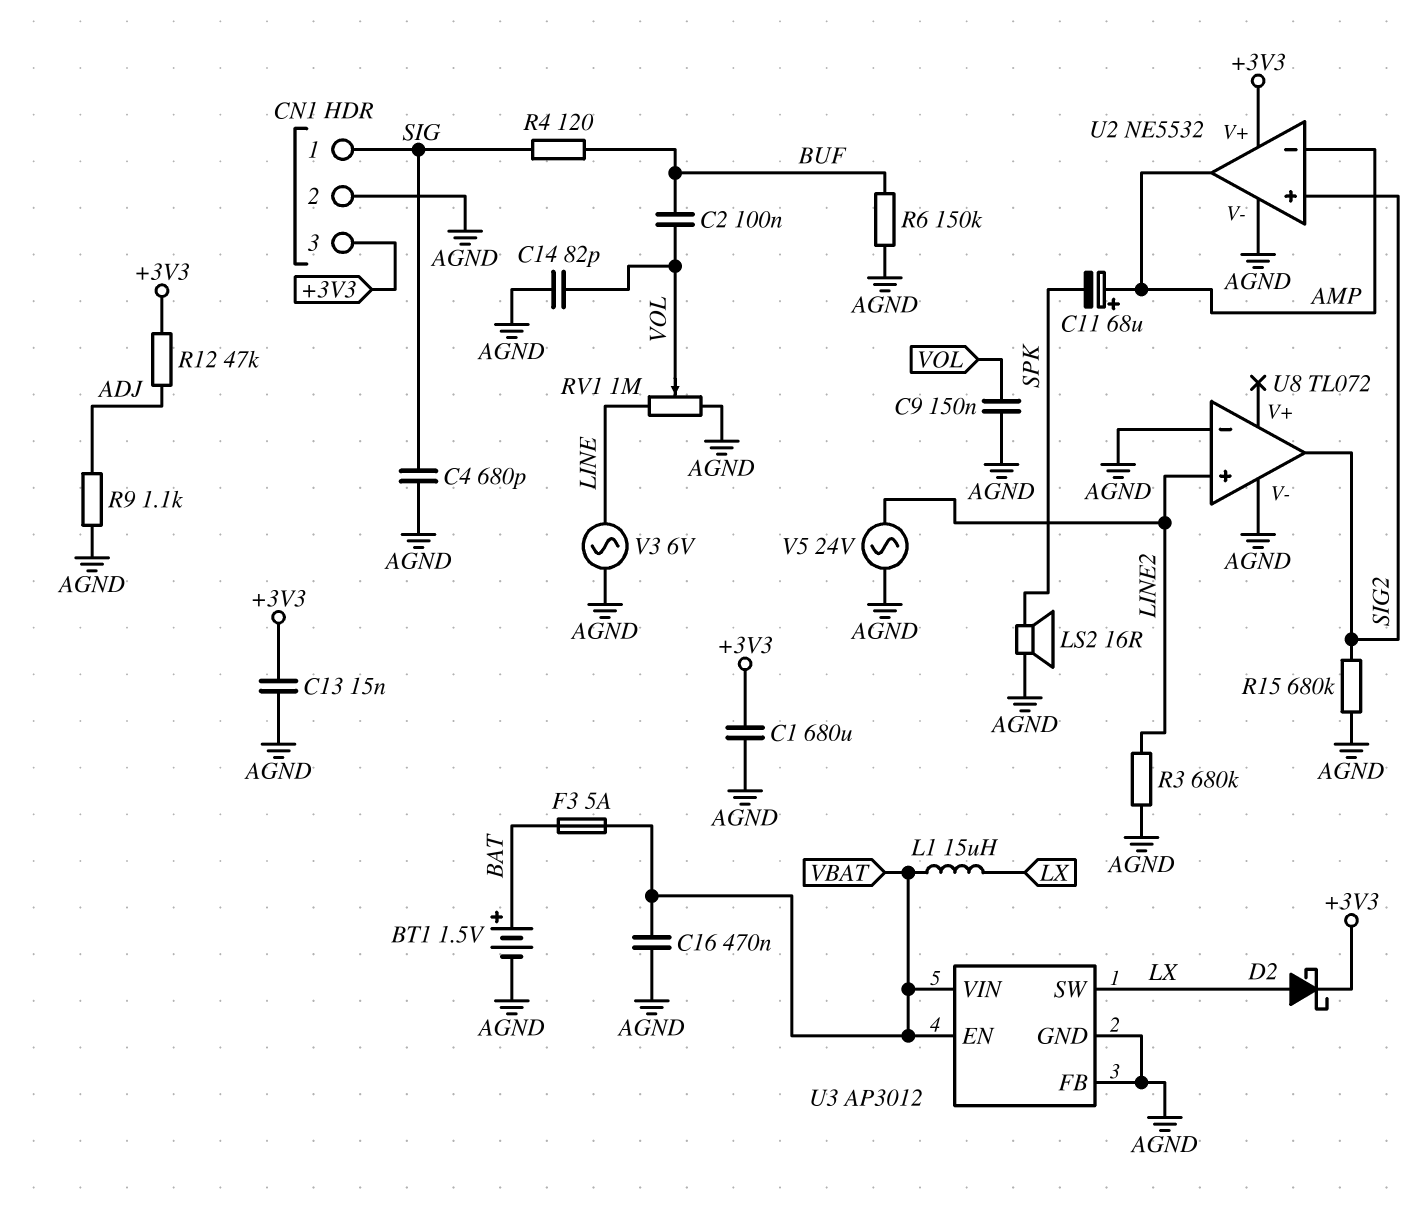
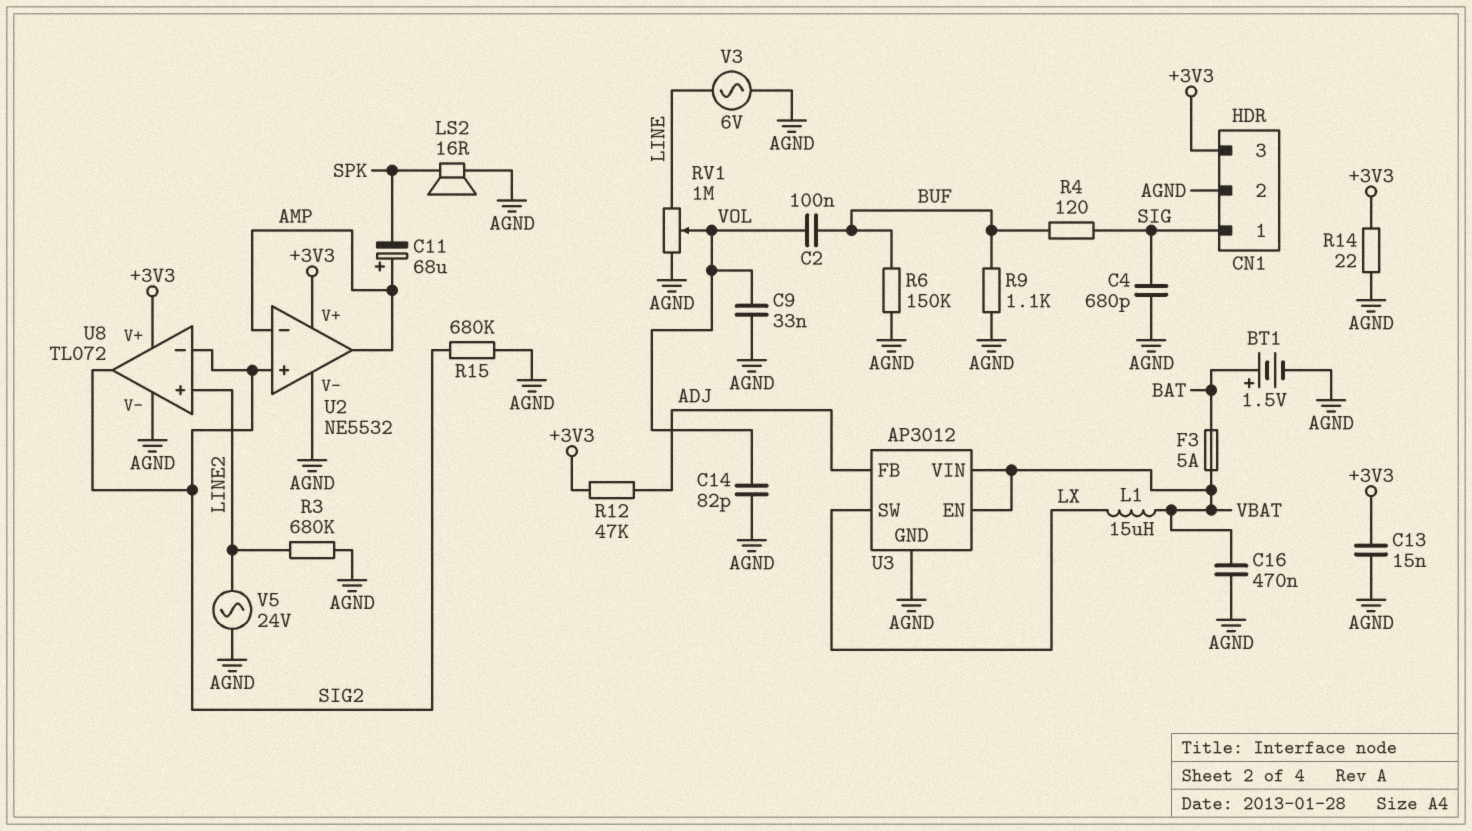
C1: 680uF (+3V3, AGND) -> none
C9: 150nF (AGND, VOL) -> 33nF (AGND, VOL)
D2: schottky (A LX, K +3V3) -> none
R9: 1.1k (ADJ, AGND) -> 1.1k (AGND, BUF)
R14: none -> 22 (+3V3, AGND)
U3 pin FB: AGND -> ADJ
U8 pin V+: none -> +3V3
U8 pin in-: AGND -> SIG2

